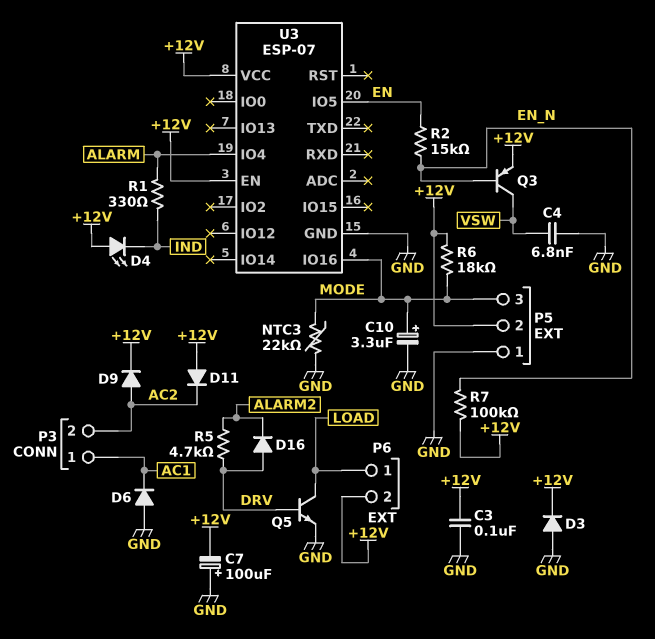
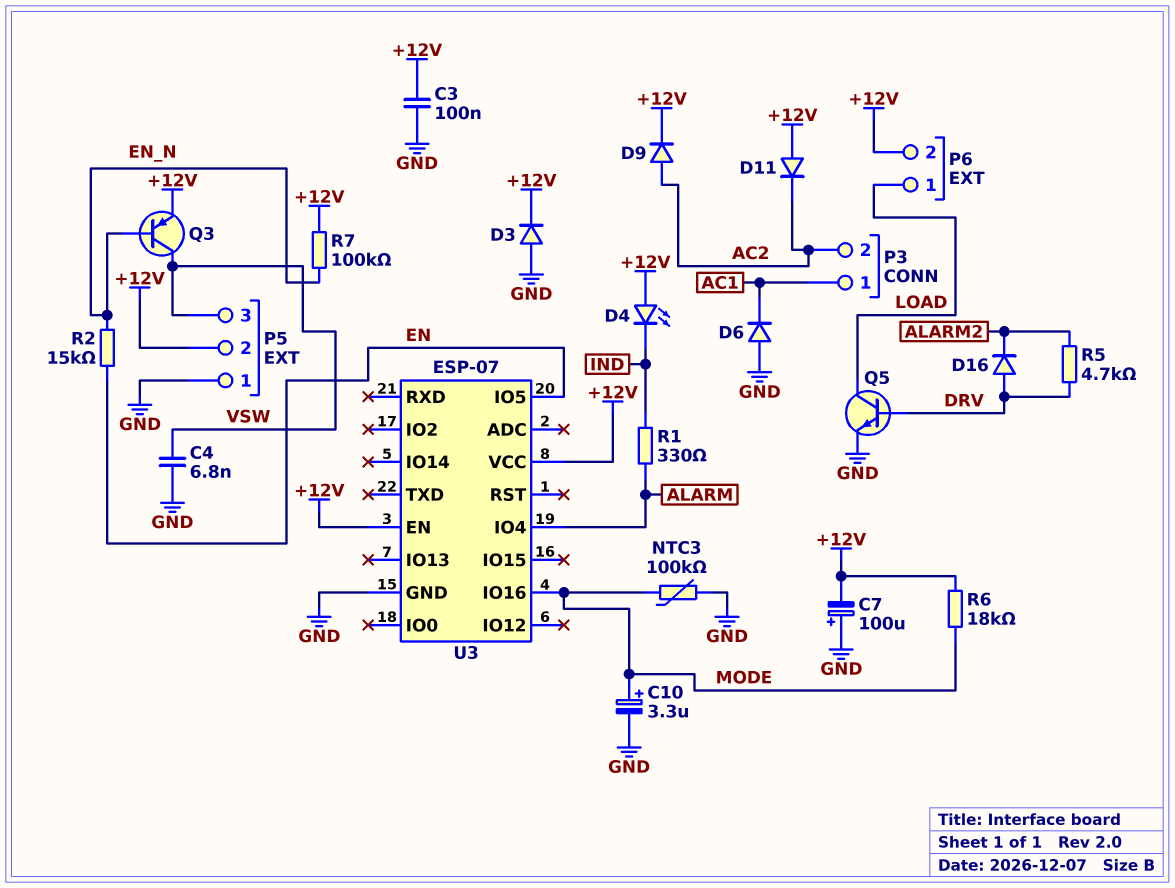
NTC3: 22k (GND, MODE) -> 100k (GND, MODE)
P5 pin 3: MODE -> VSW

